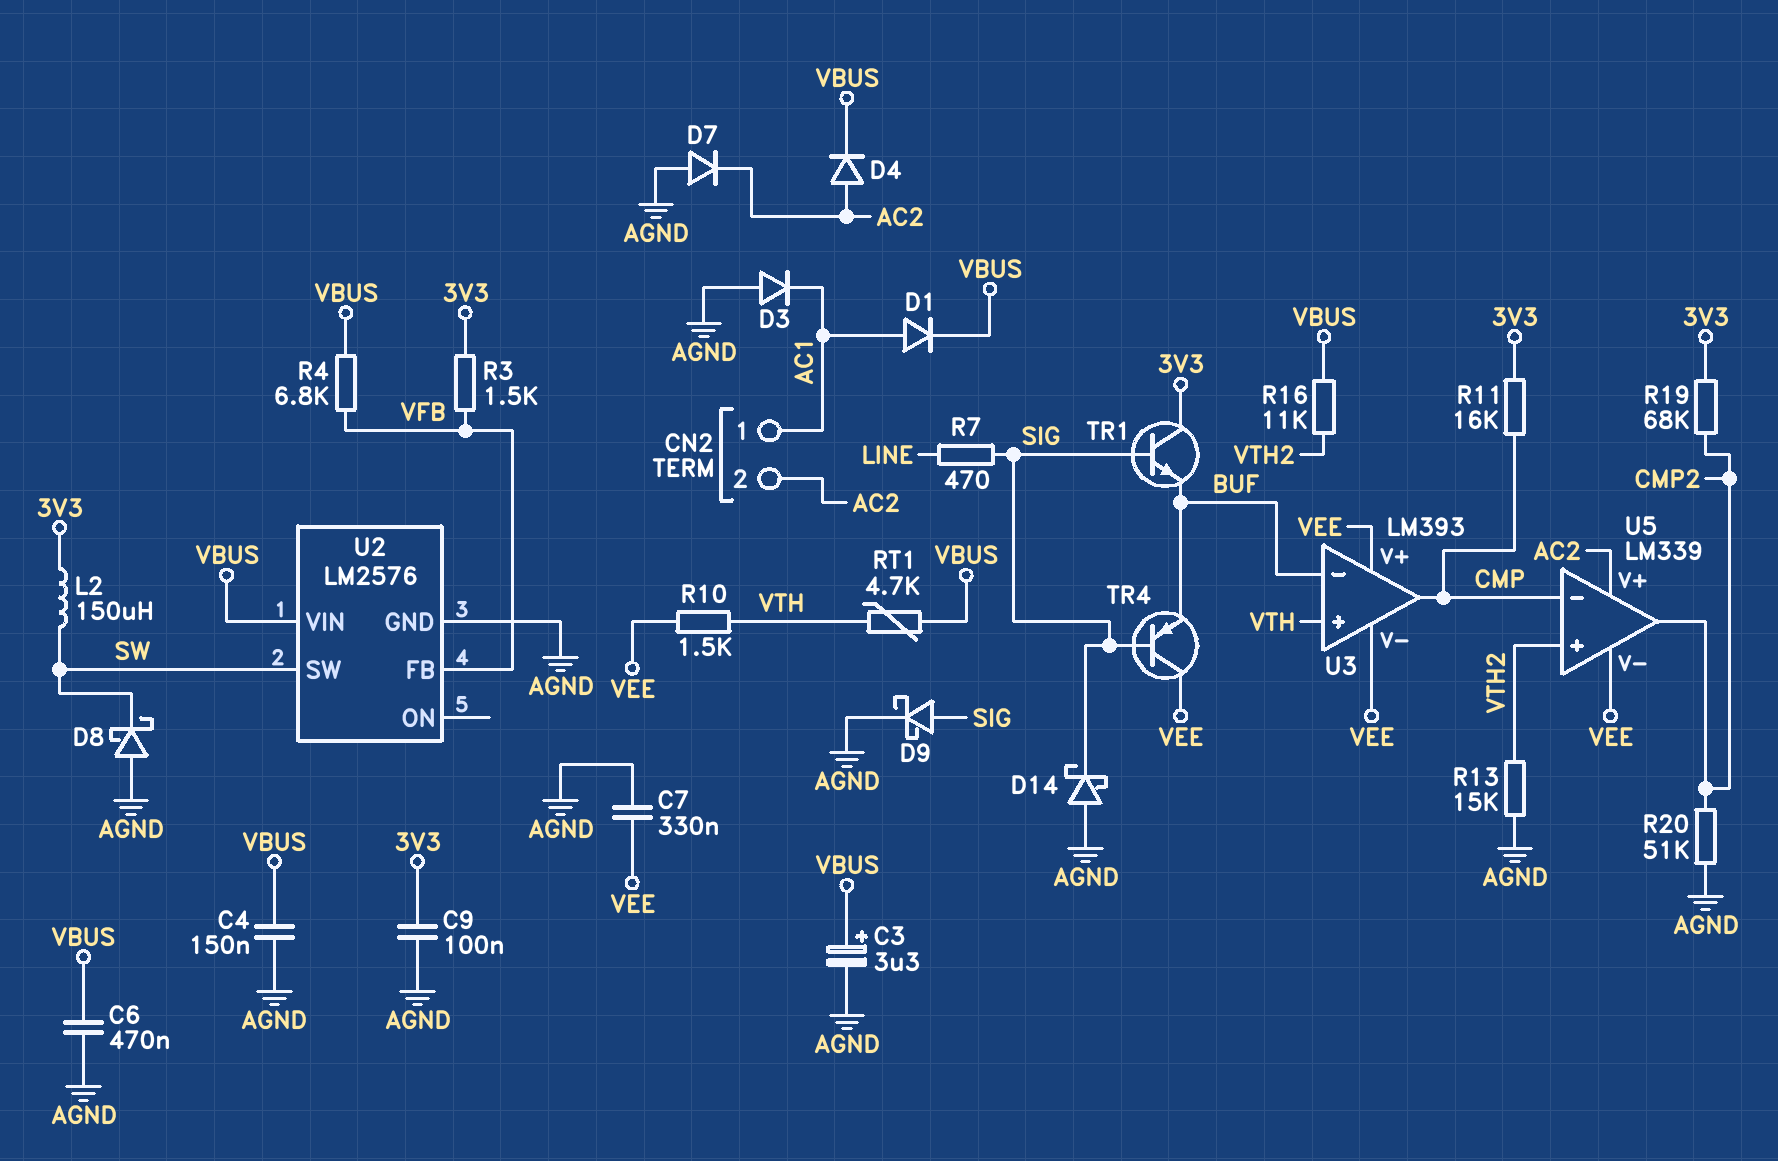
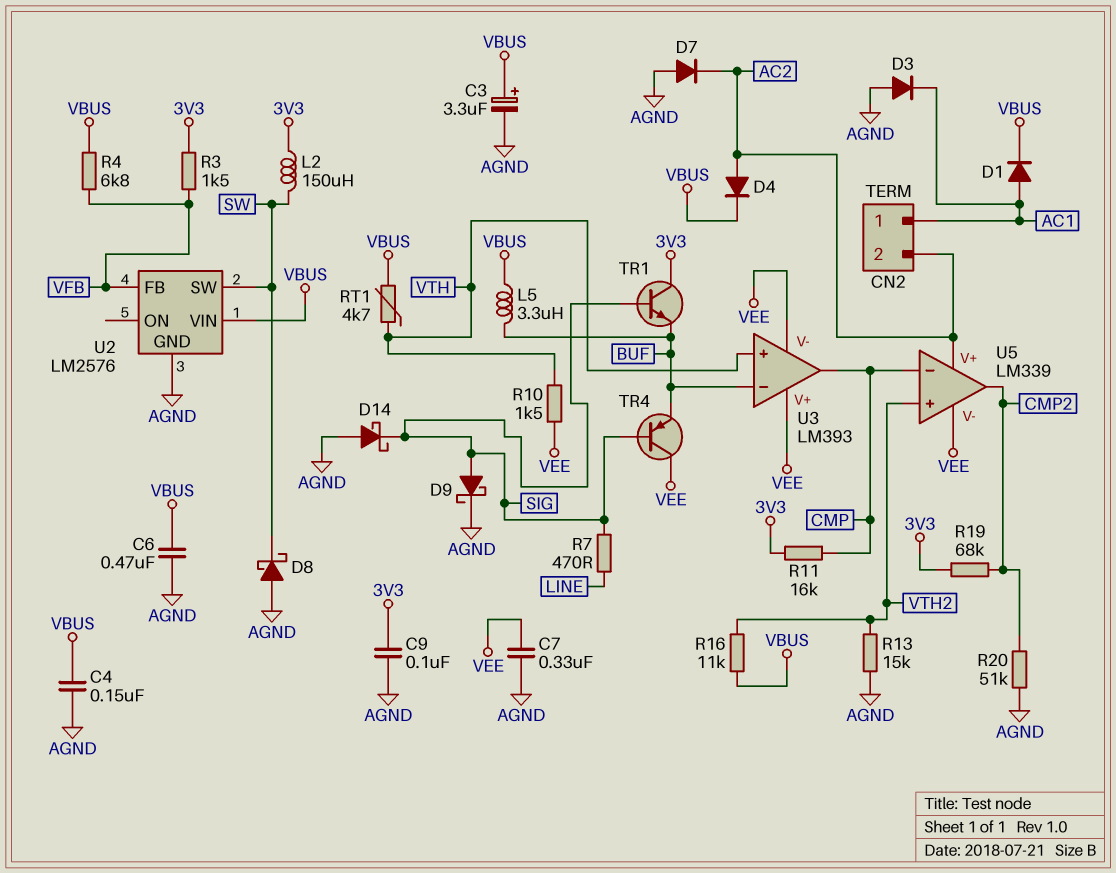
L5: none -> 3.3uH (BUF, VBUS)

